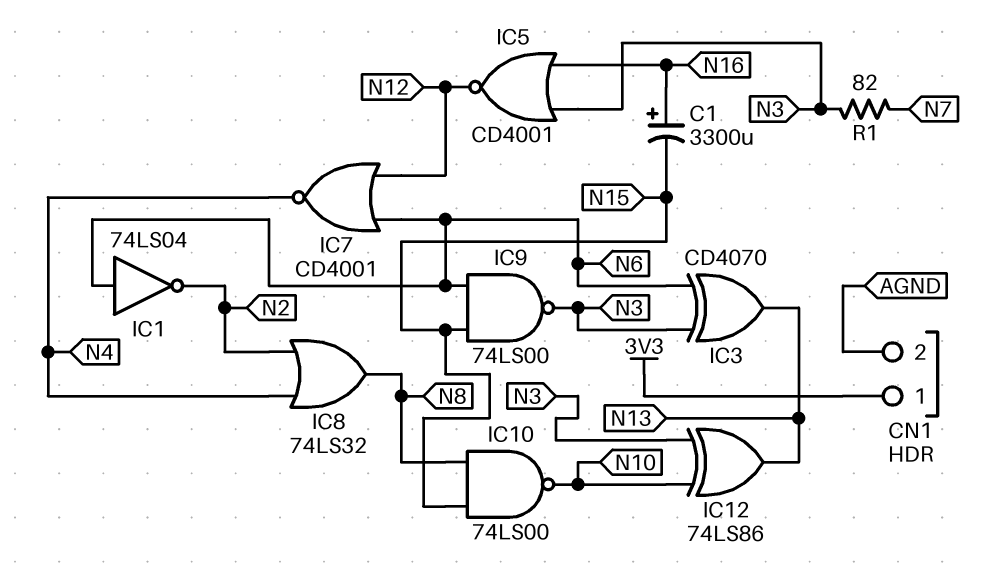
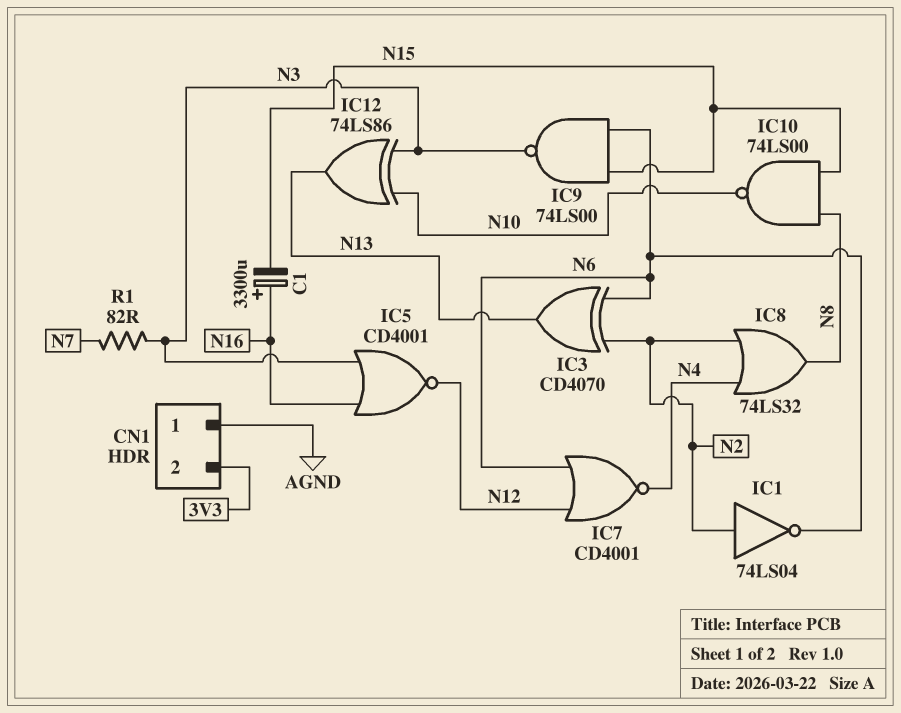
CN1 pin 1: 3V3 -> AGND
CN1 pin 2: AGND -> 3V3
IC1: NOT 74LS04 (in N6, out N2) -> NOT 74LS04 (in N2, out N6)
IC3: XOR CD4070 (in N3, in N6, out N13) -> XOR CD4070 (in N2, in N6, out N13)

